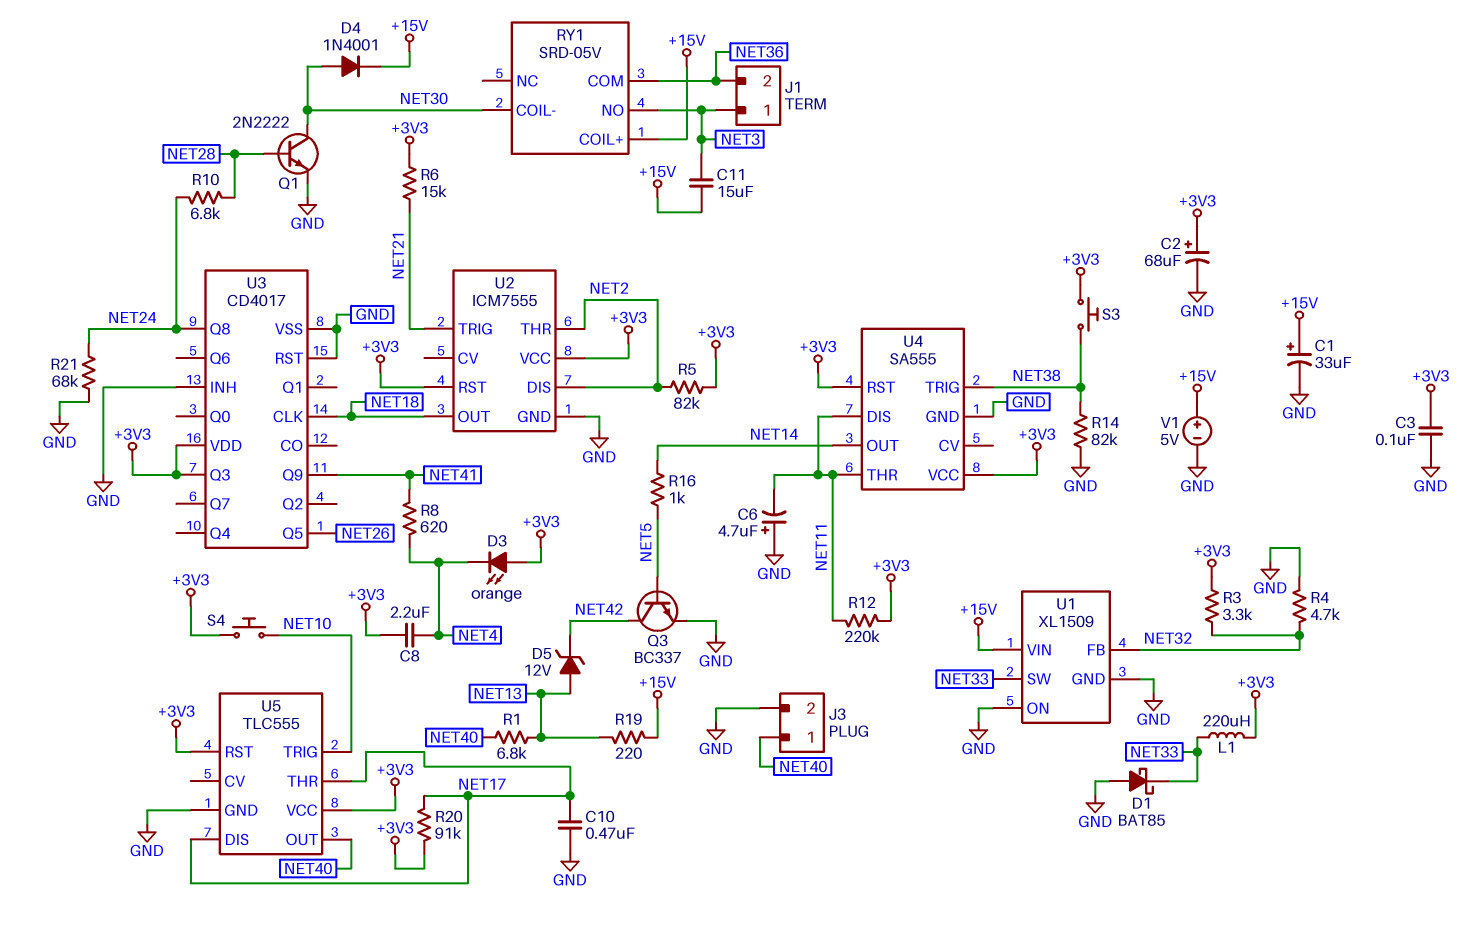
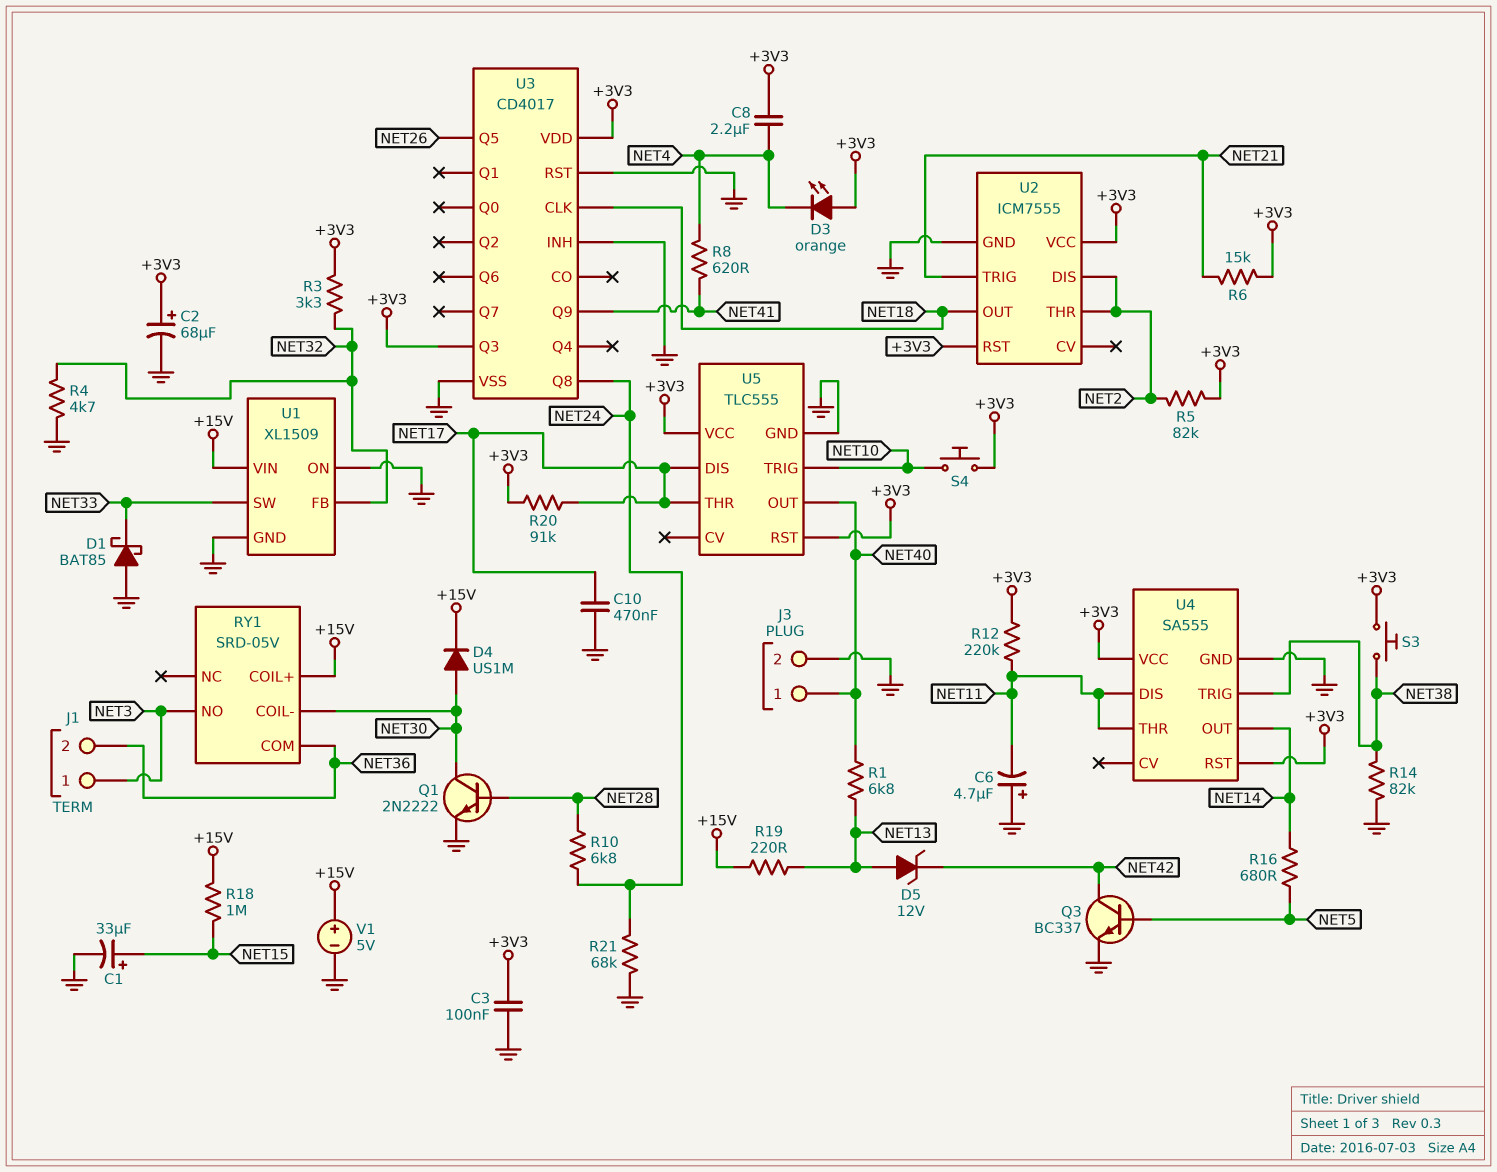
C1: 33uF (plus +15V, minus GND) -> 33uF (plus NET15, minus GND)
C11: 15uF (+15V, NET3) -> none
D4: diode 1N4001 (A NET30, K +15V) -> diode US1M (A NET30, K +15V)
L1: 220uH (+3V3, NET33) -> none
R16: 1k (NET5, NET14) -> 680 (NET5, NET14)
R18: none -> 1M (+15V, NET15)

